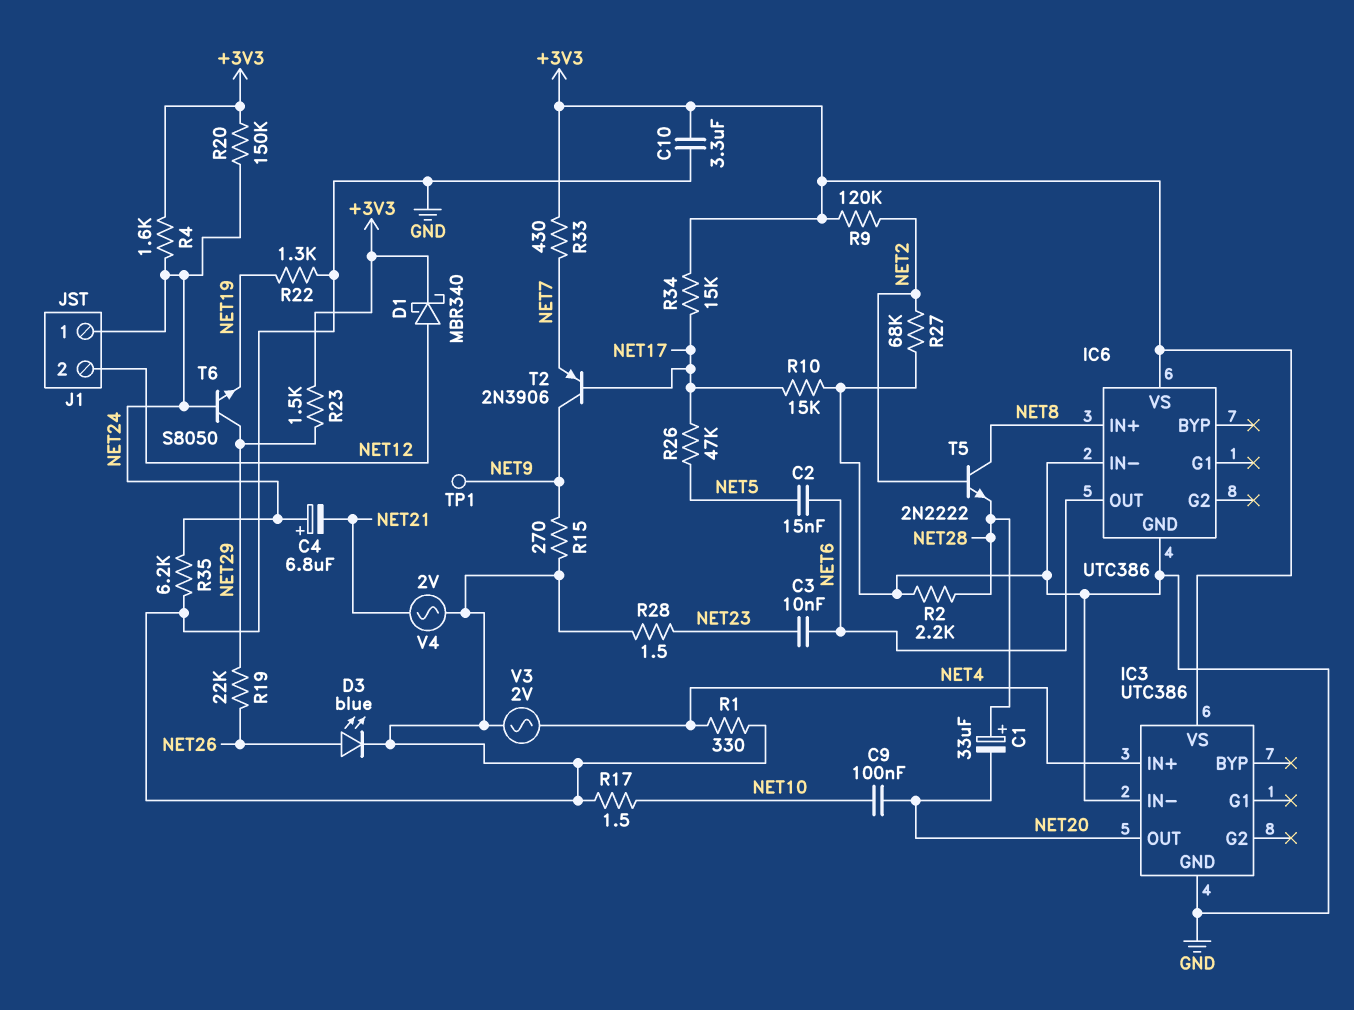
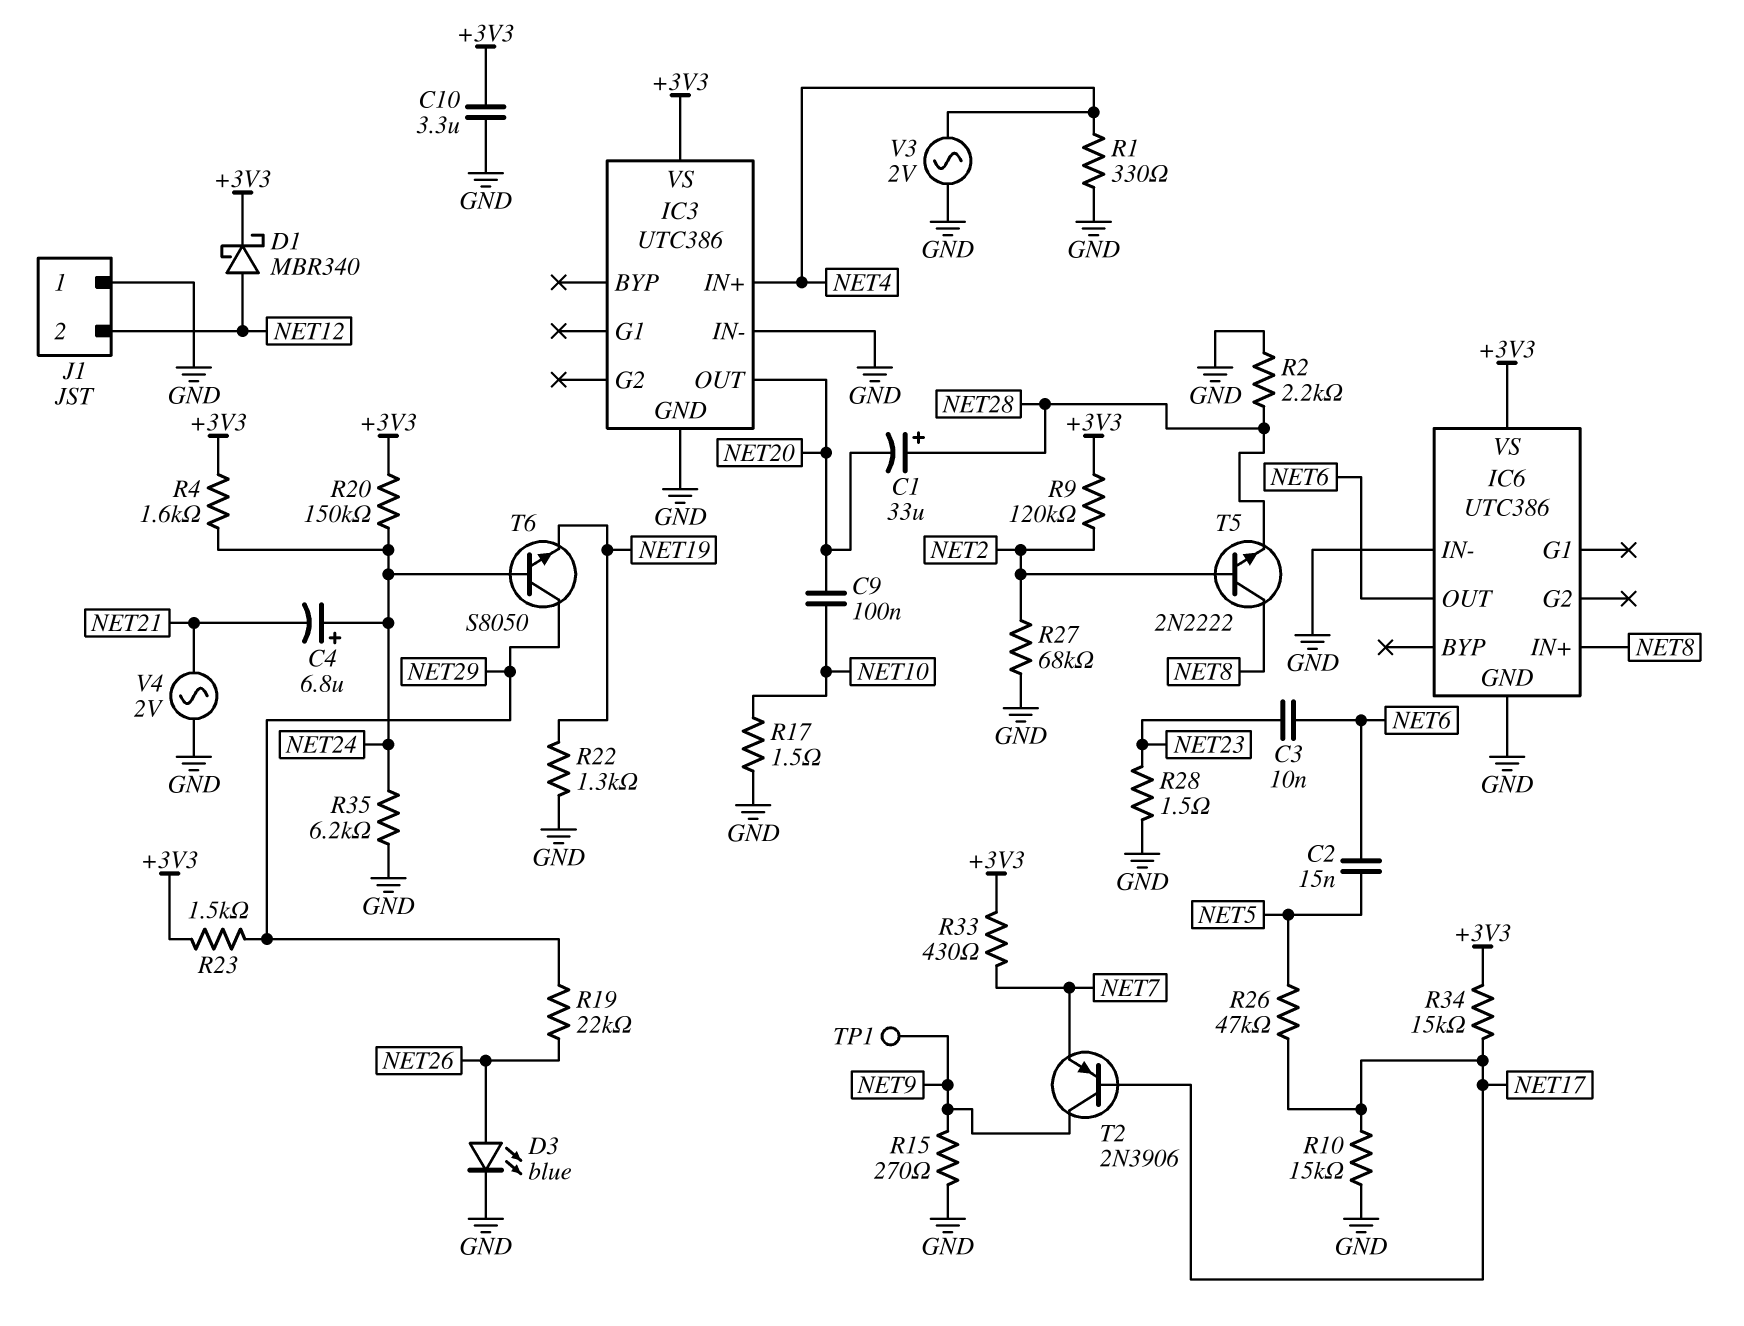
J1 pin 1: NET24 -> GND

